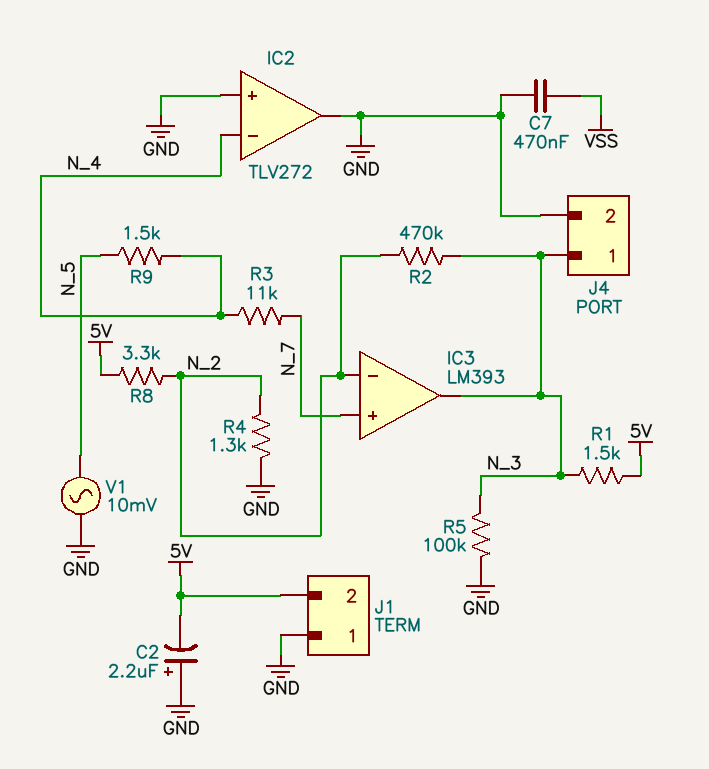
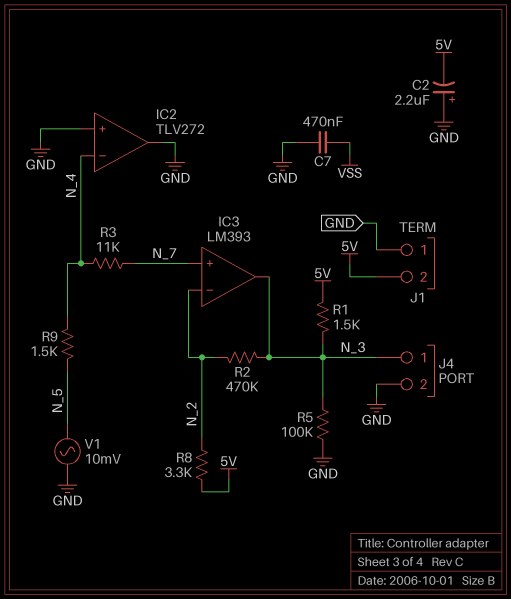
R4: 1.3k (GND, N_2) -> none

